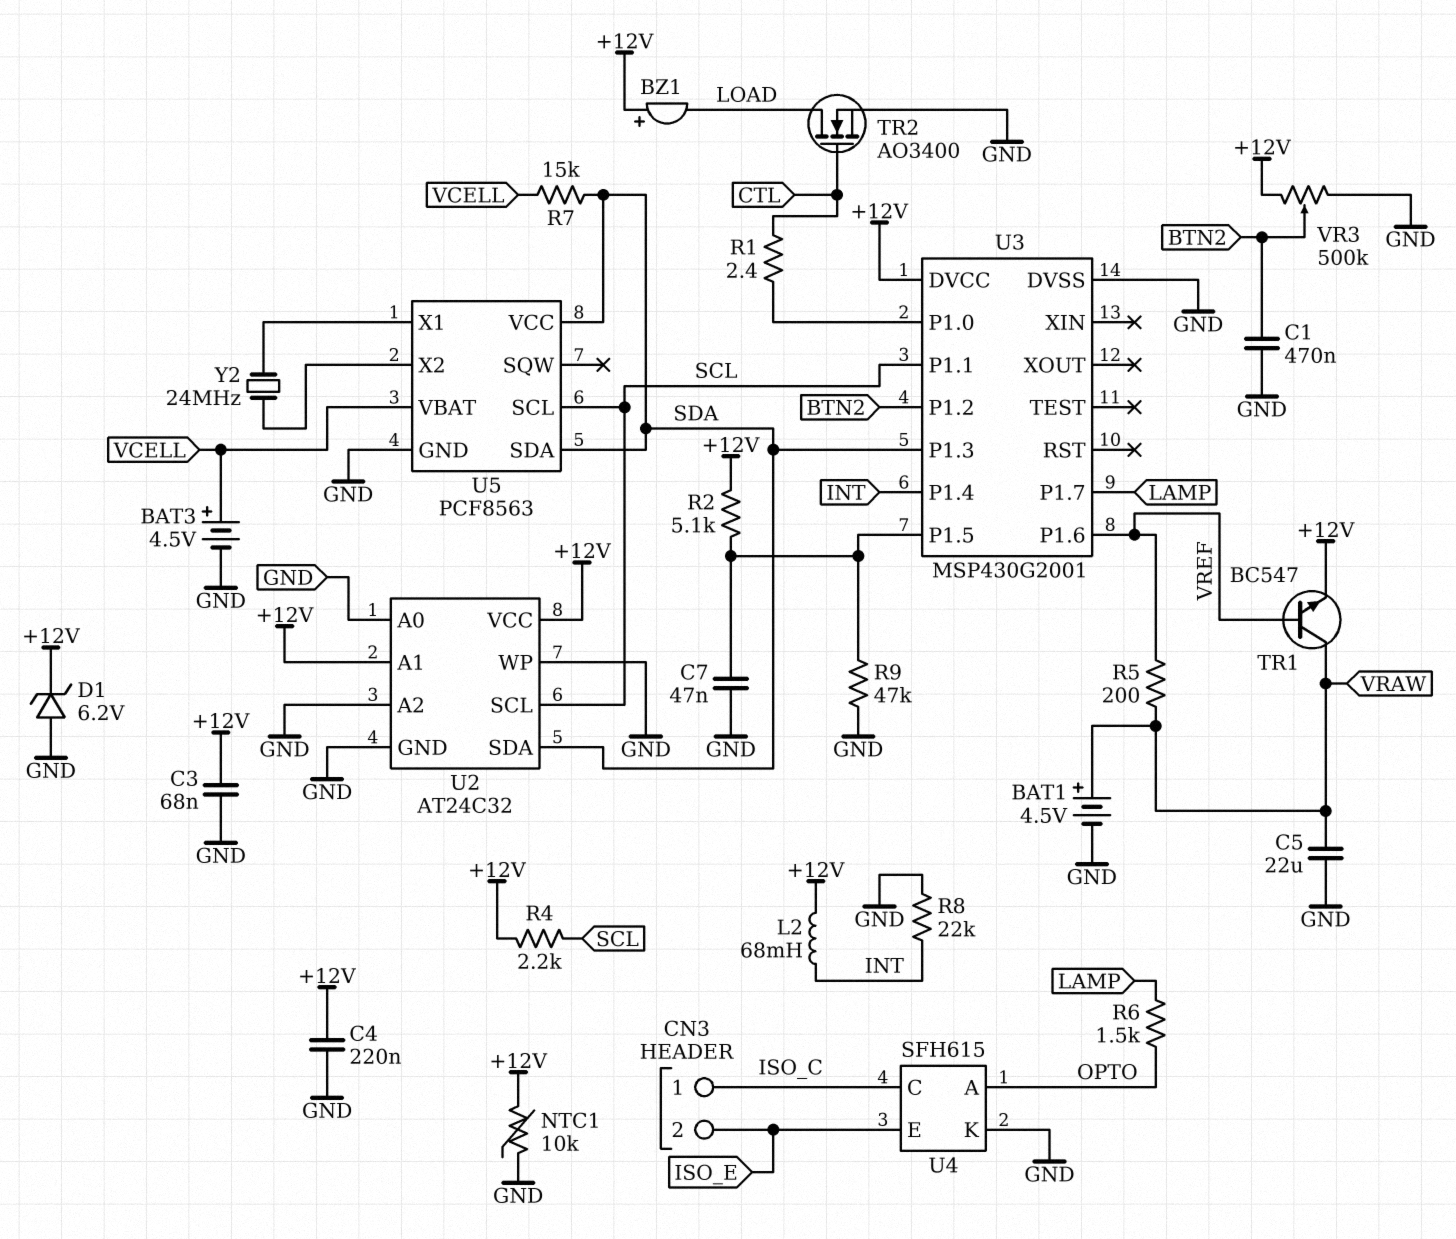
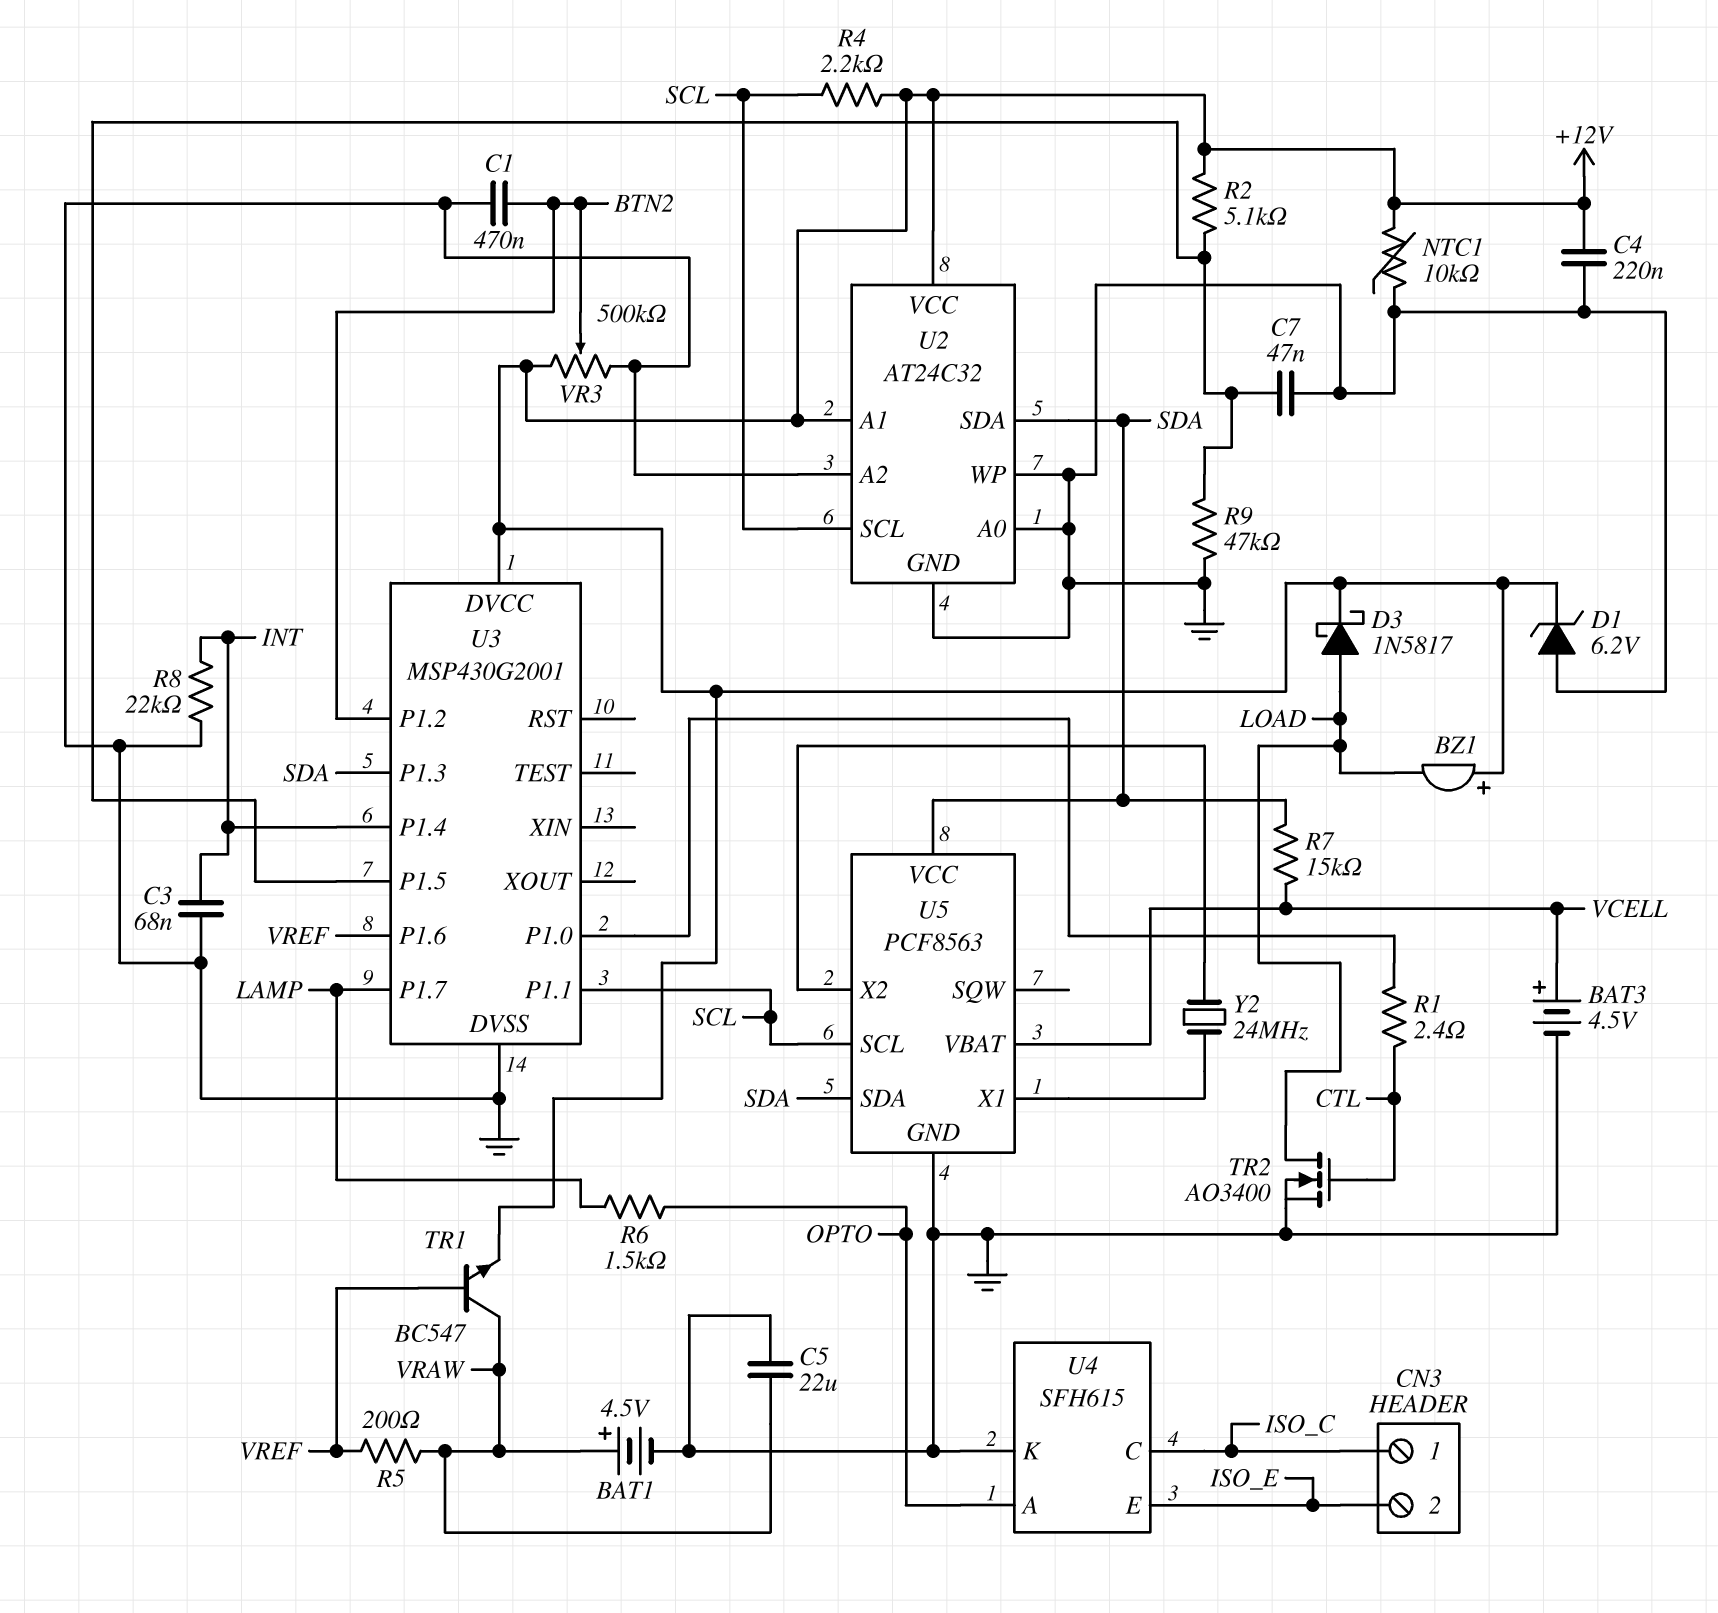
C3: 68nF (+12V, GND) -> 68nF (GND, INT)
D3: none -> schottky 1N5817 (A LOAD, K +12V)
L2: 68mH (+12V, INT) -> none

